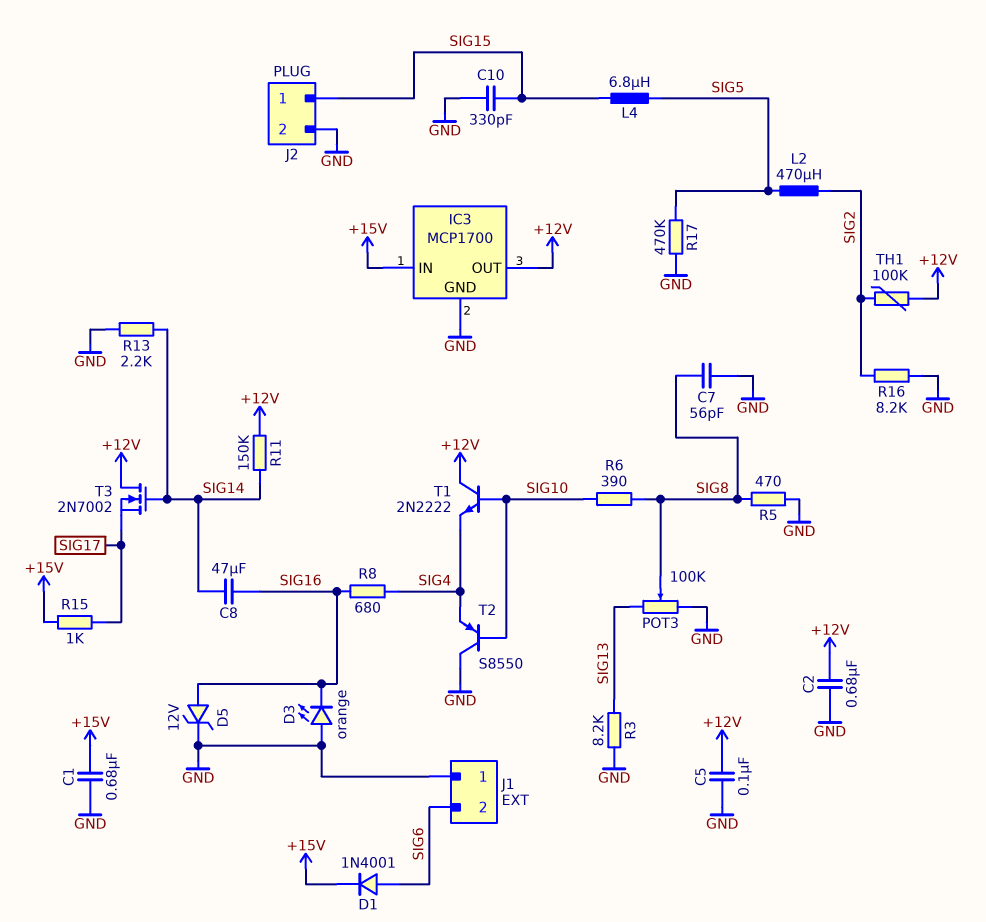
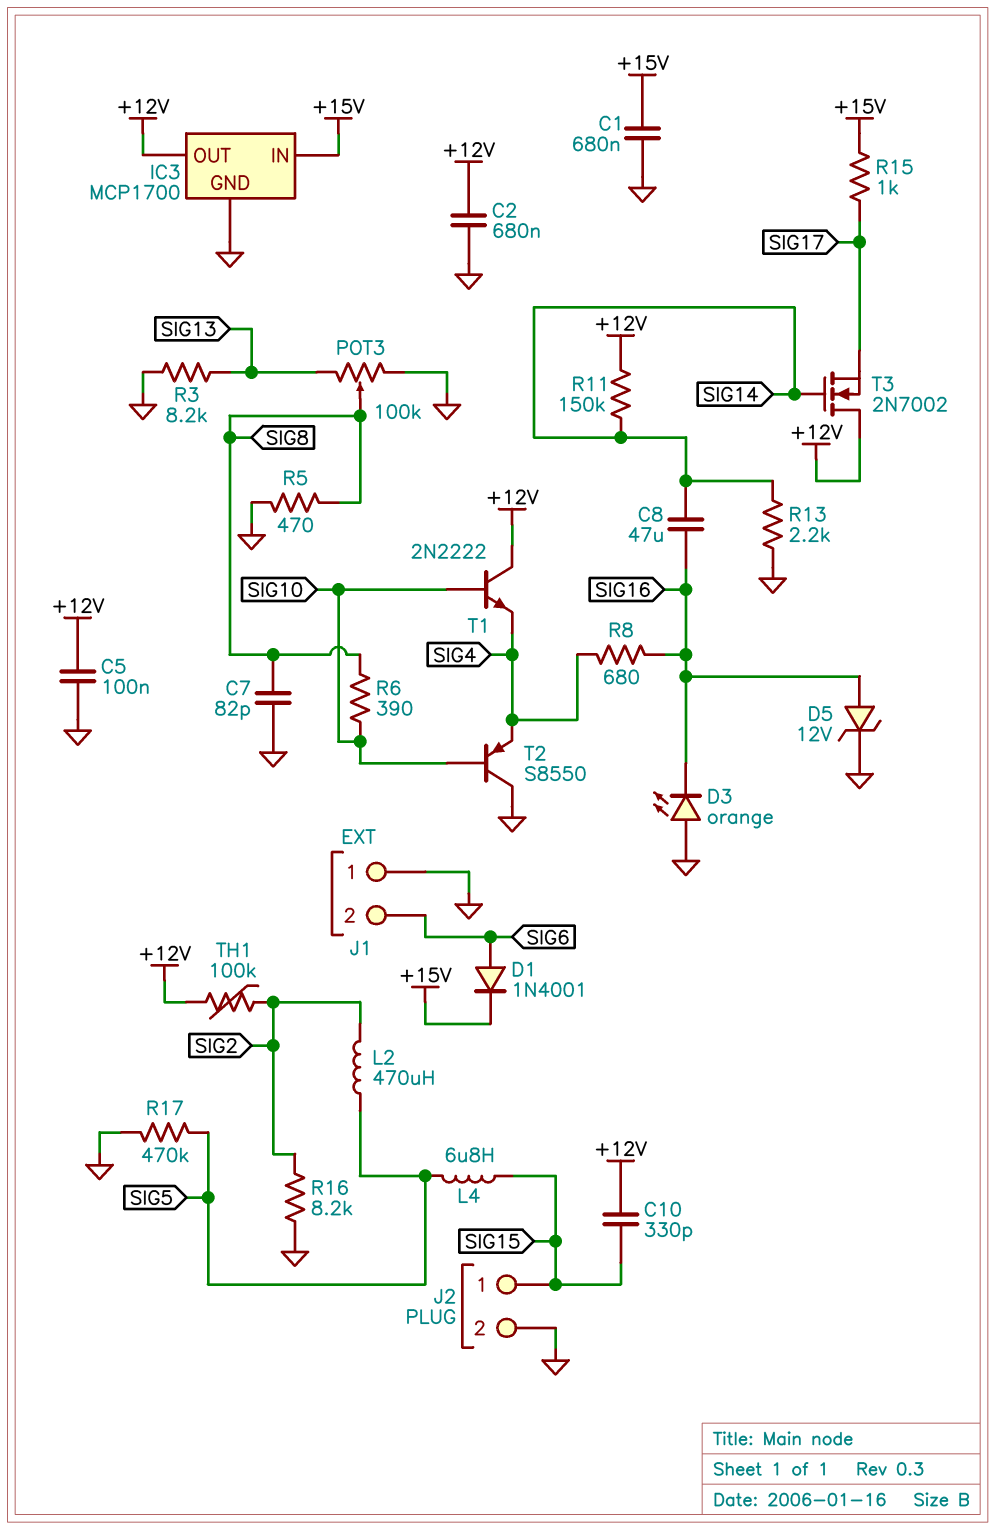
C7: 56pF (GND, SIG8) -> 82pF (GND, SIG8)
C10: 330pF (GND, SIG15) -> 330pF (+12V, SIG15)

